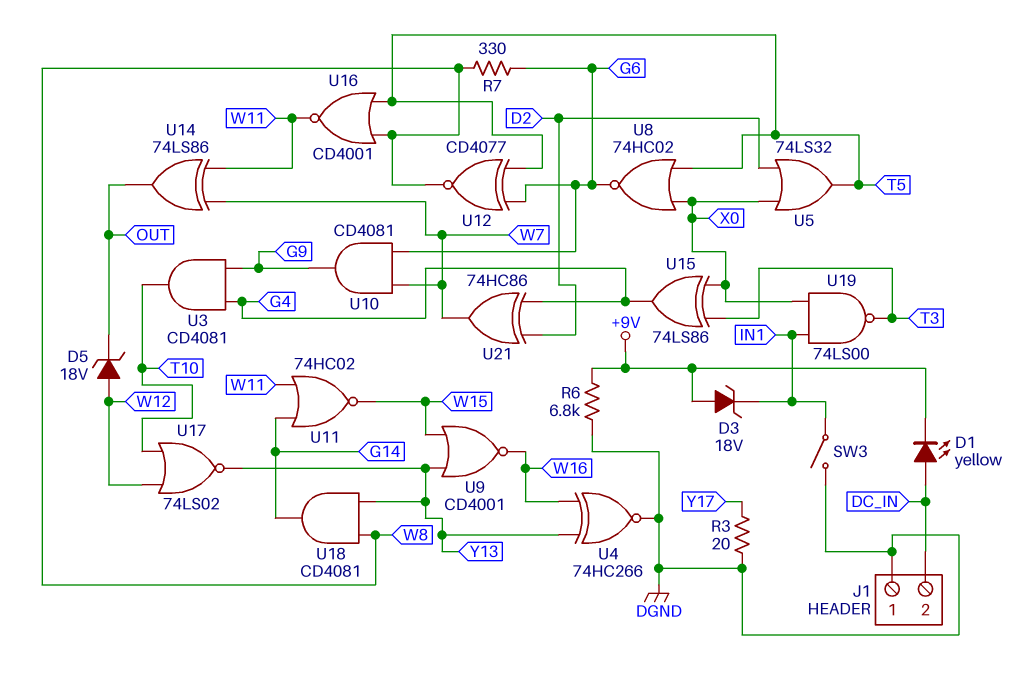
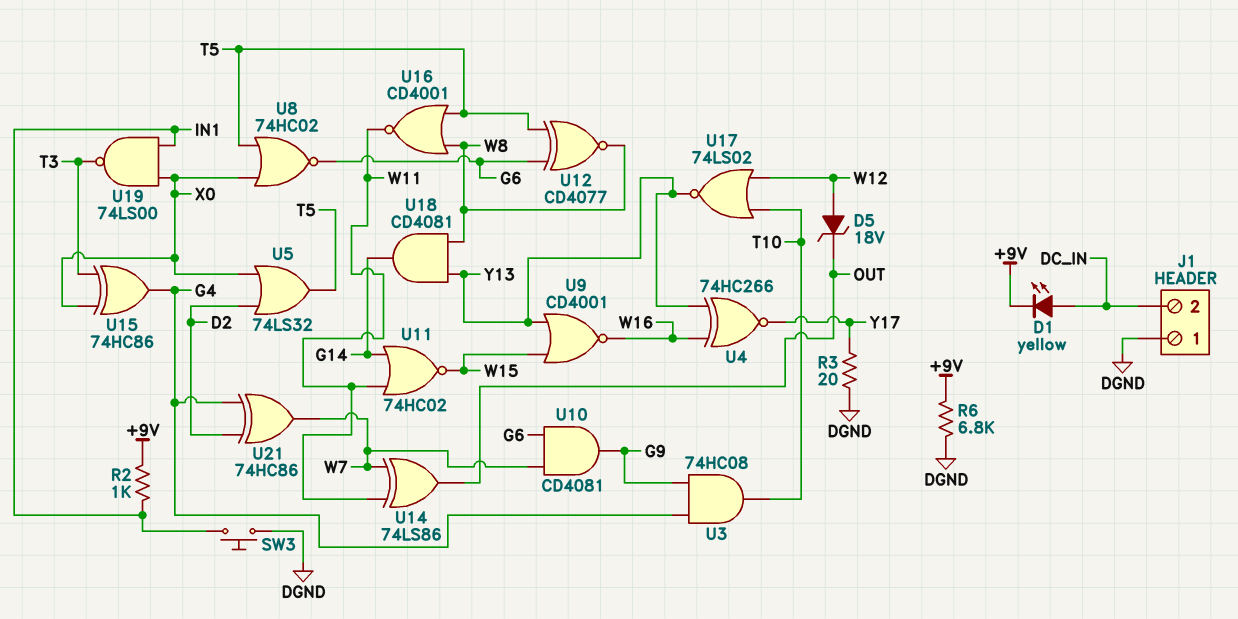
D3: zener 18V (A +9V, K IN1) -> none
R2: none -> 1k (+9V, IN1)
R7: 330 (G6, W8) -> none
SW3: switch (DGND, IN1) -> button (DGND, IN1)
U3: AND CD4081 (in G4, in G9, out T10) -> AND 74HC08 (in G4, in G9, out T10)
U4: XNOR 74HC266 (in W16, in Y13, out DGND) -> XNOR 74HC266 (in W16, in Y13, out Y17)
U15: XOR 74LS86 (in T3, in X0, out G4) -> XOR 74HC86 (in T3, in X0, out G4)

